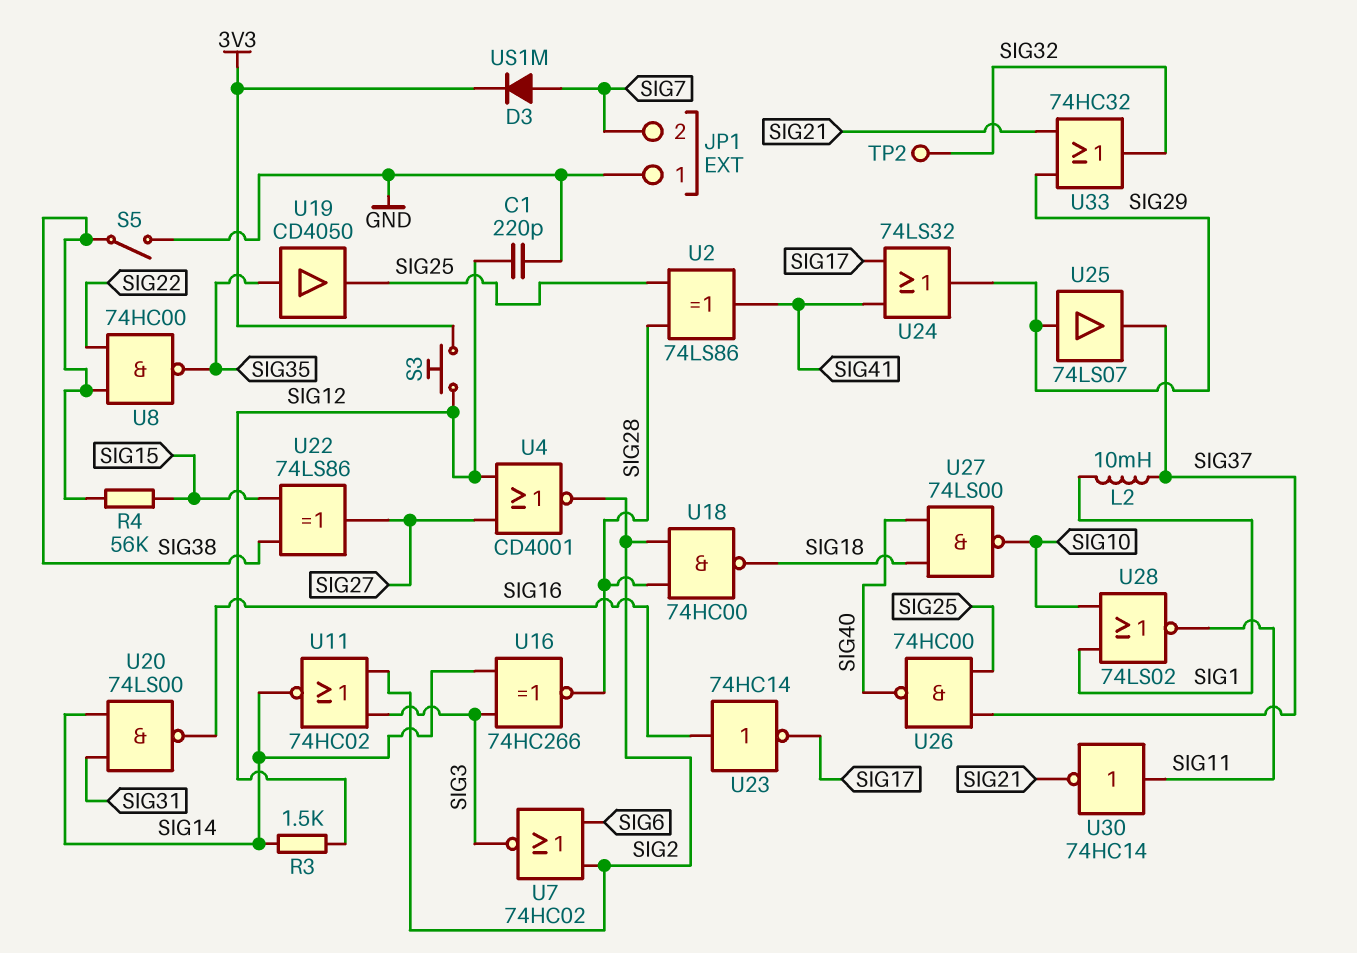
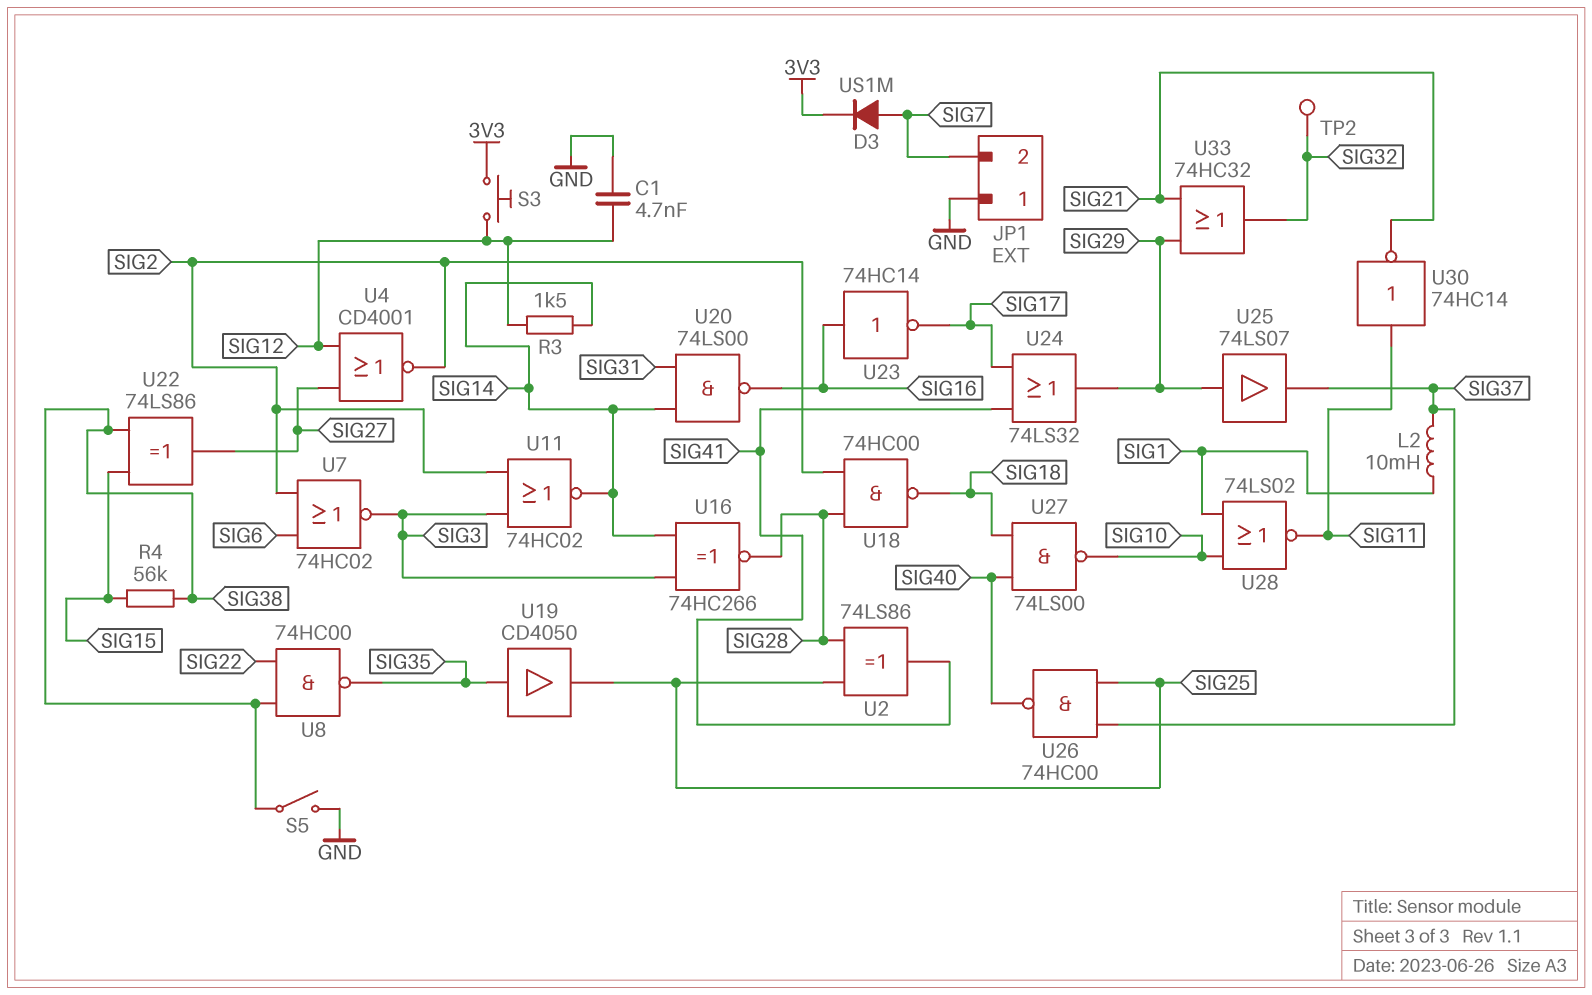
C1: 220pF (GND, SIG12) -> 4.7nF (GND, SIG12)

